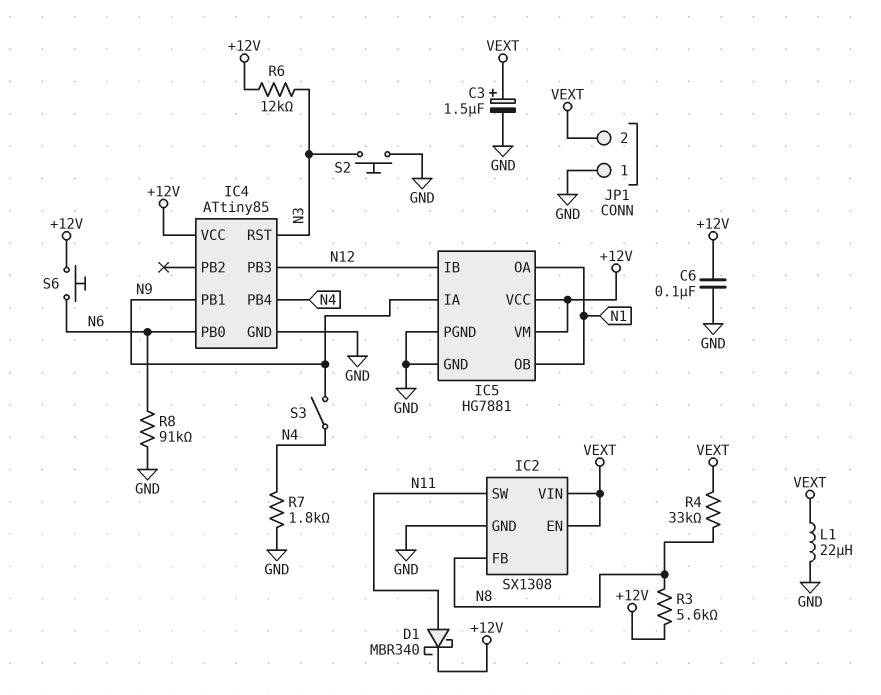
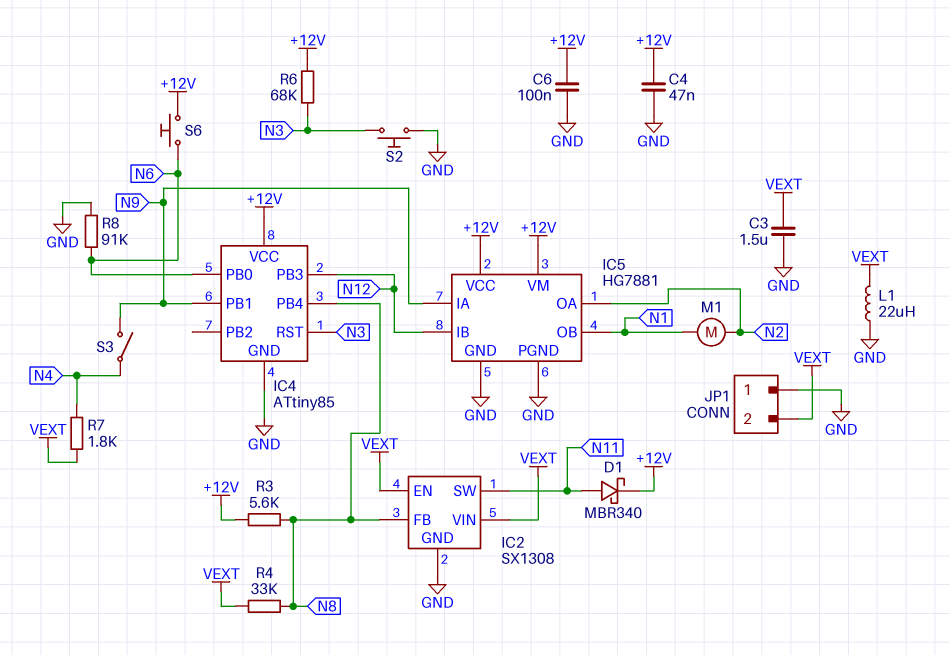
C3: 1.5uF (plus VEXT, minus GND) -> 1.5uF (GND, VEXT)
C4: none -> 47nF (+12V, GND)
IC4 pin PB4: N4 -> N8
IC5 pin OA: N1 -> N2
M1: none -> motor (N1, N2)
R6: 12k (+12V, N3) -> 68k (+12V, N3)
R7: 1.8k (GND, N4) -> 1.8k (N4, VEXT)

